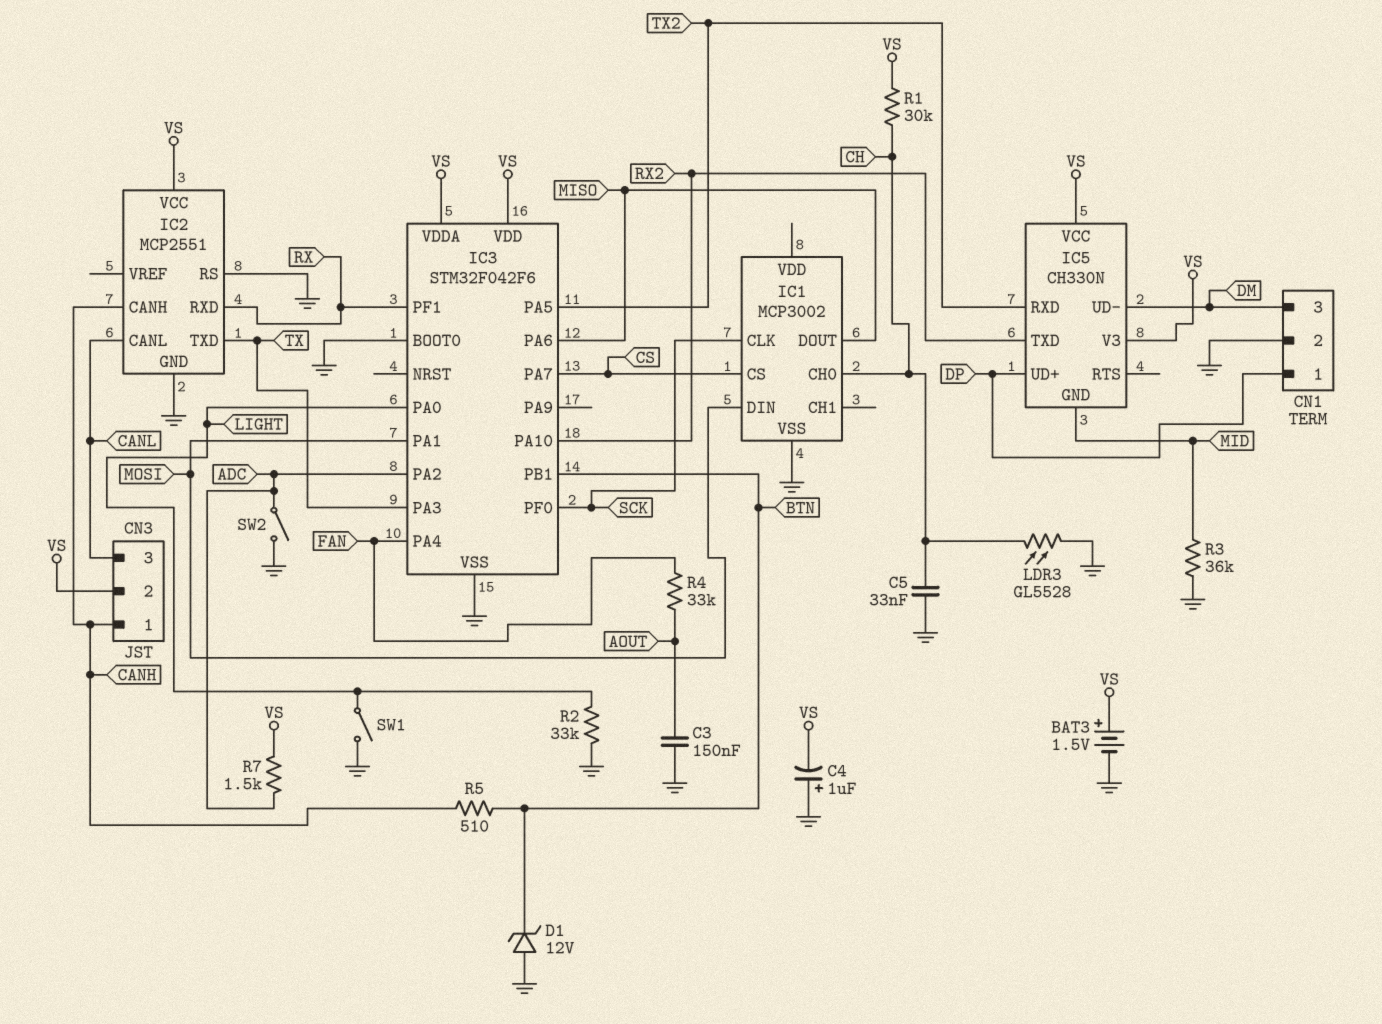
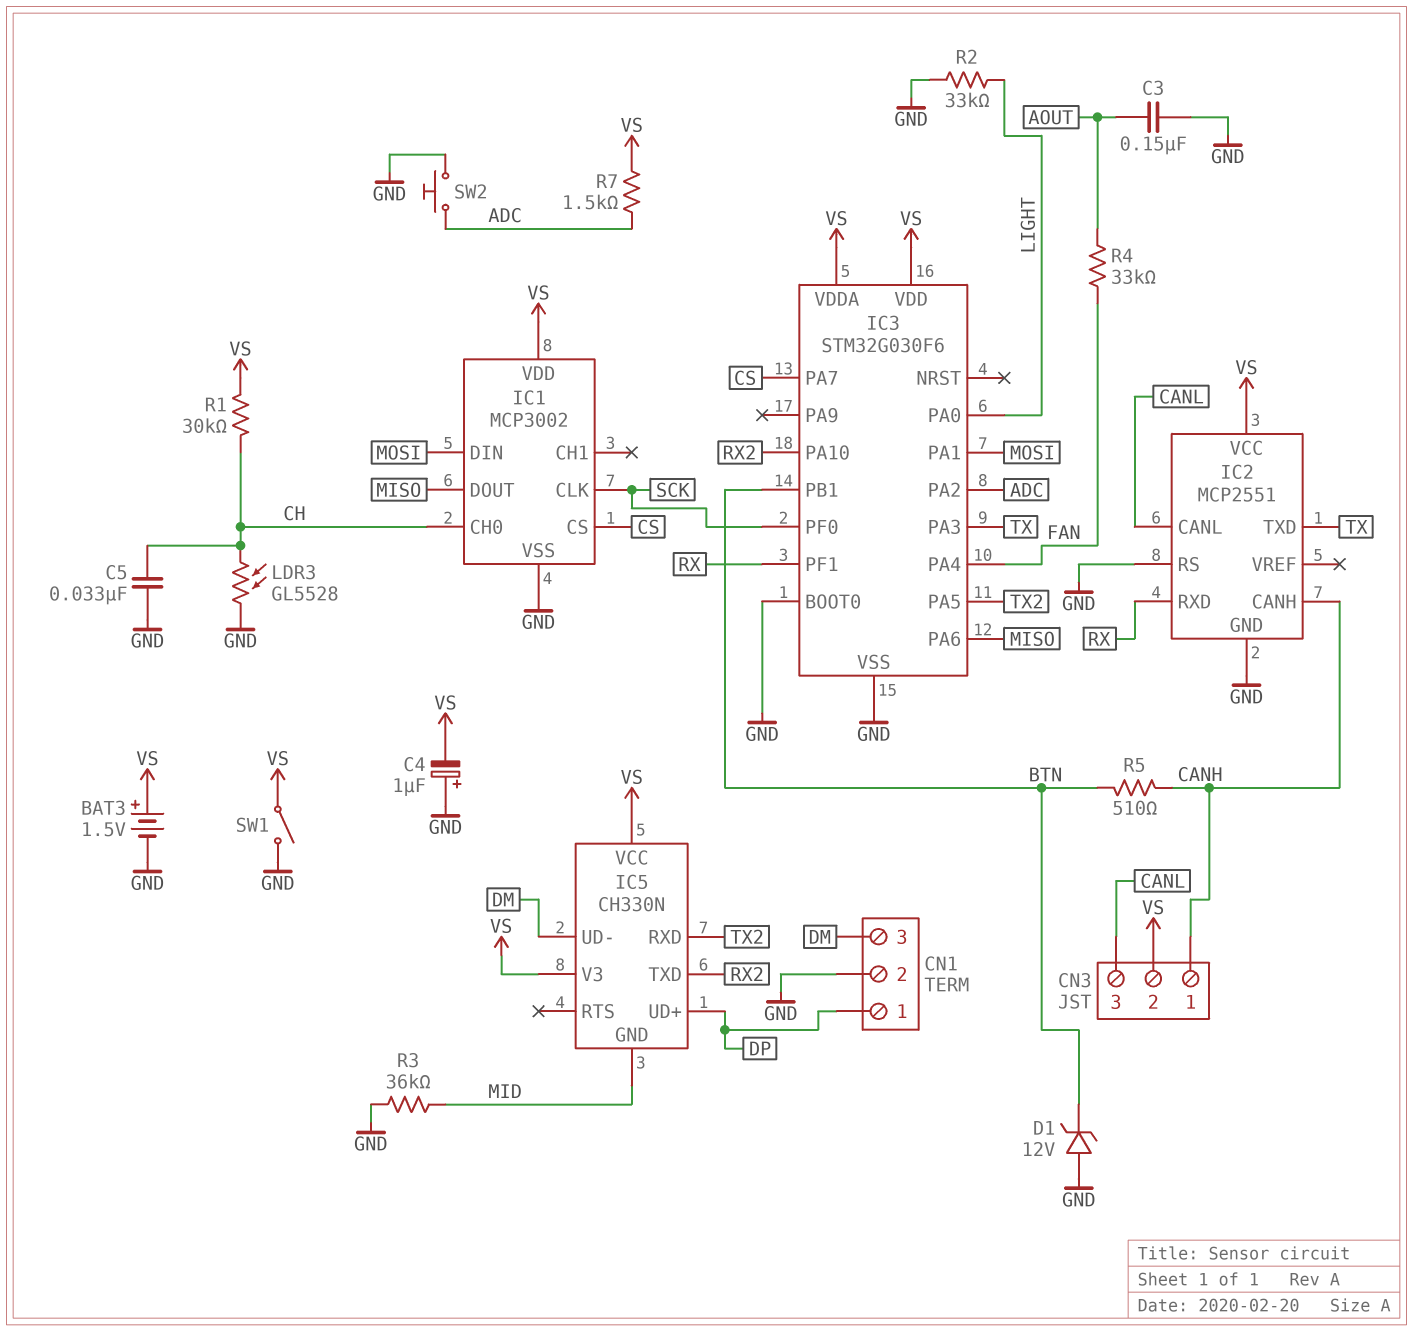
IC1 pin VDD: none -> VS
IC3: STM32F042F6 -> STM32G030F6
SW1: switch (GND, LIGHT) -> switch (GND, VS)
SW2: switch (ADC, GND) -> button (ADC, GND)

